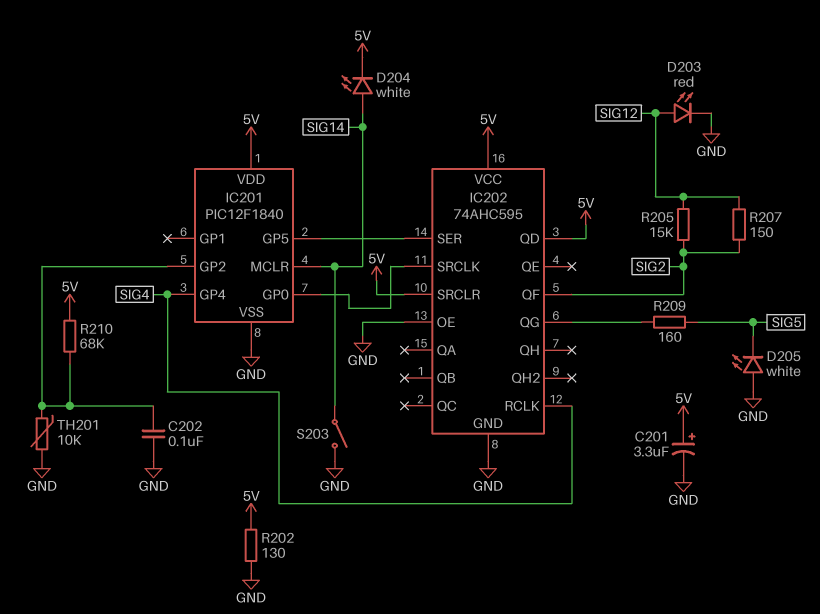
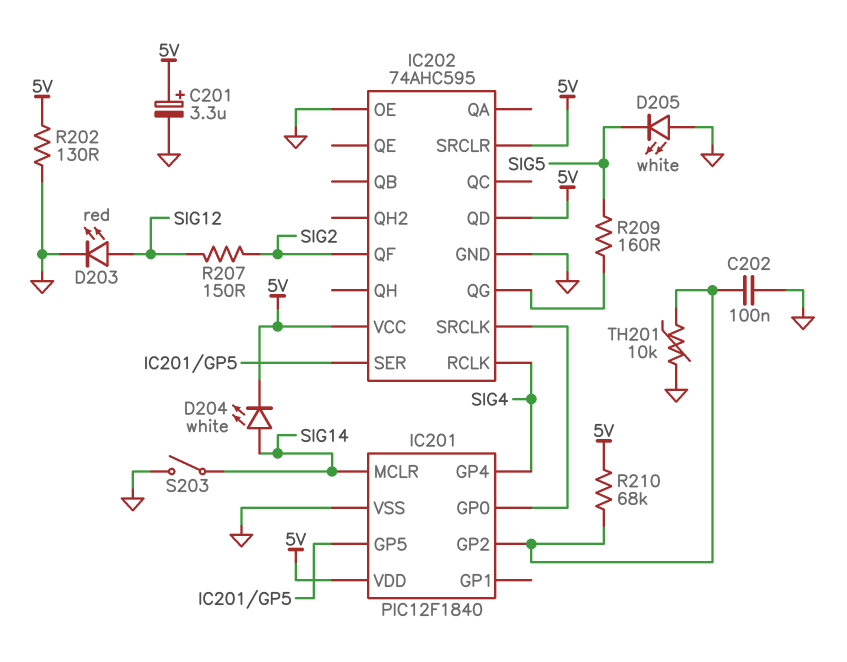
R205: 15k (SIG2, SIG12) -> none

